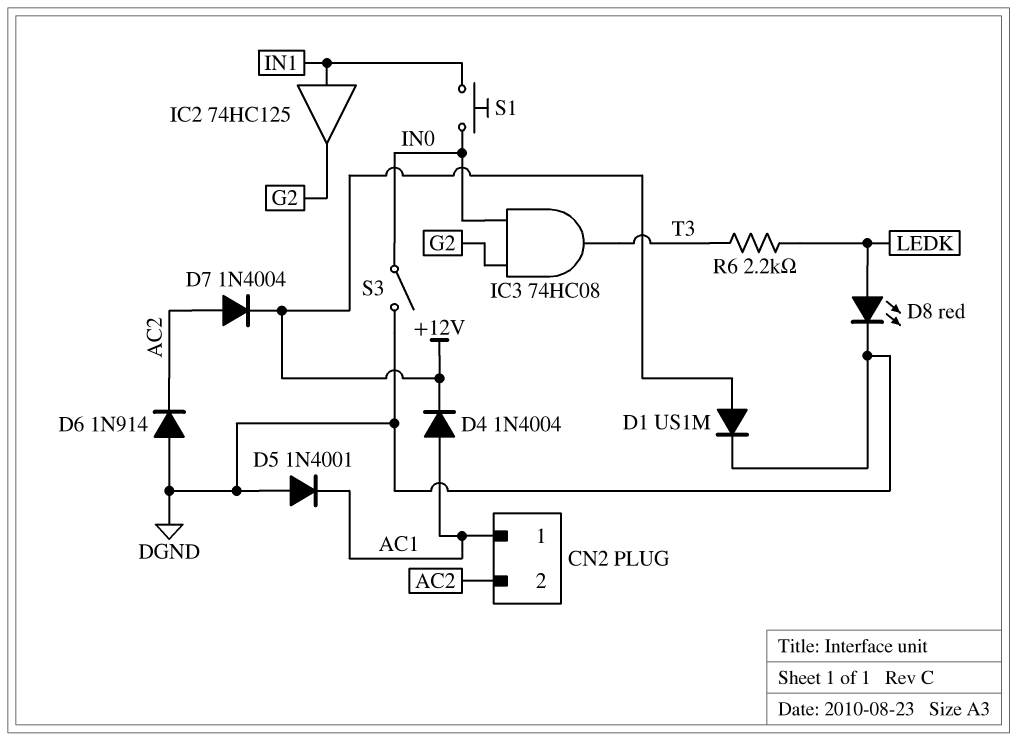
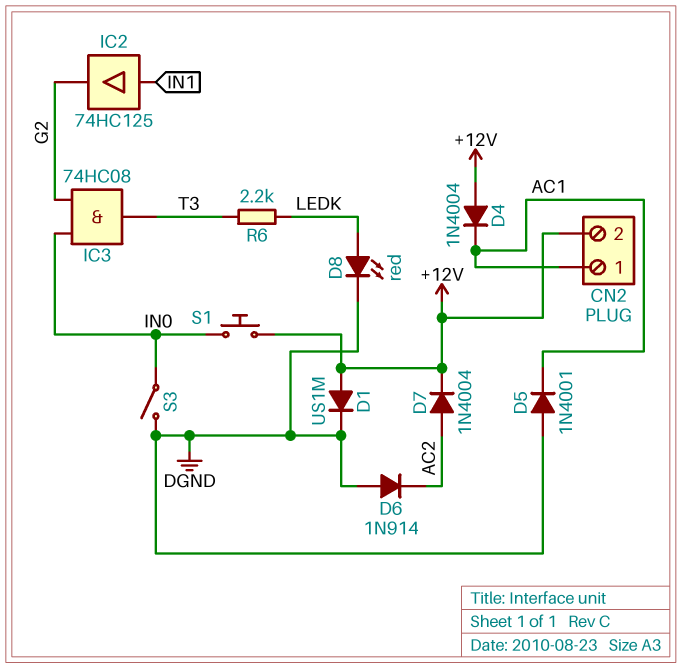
CN2 pin 2: AC2 -> +12V
D4: diode 1N4004 (A AC1, K +12V) -> diode 1N4004 (A +12V, K AC1)
S1: button (IN0, IN1) -> button (+12V, IN0)

